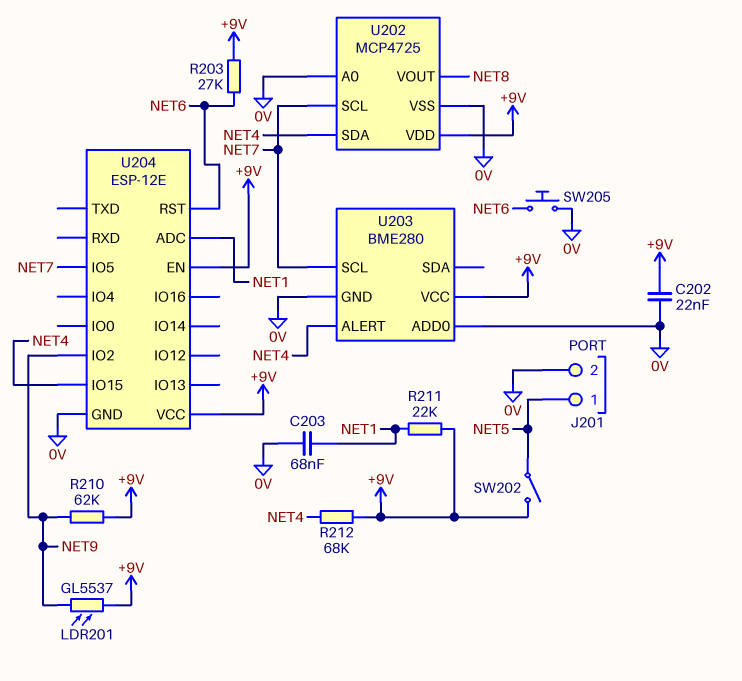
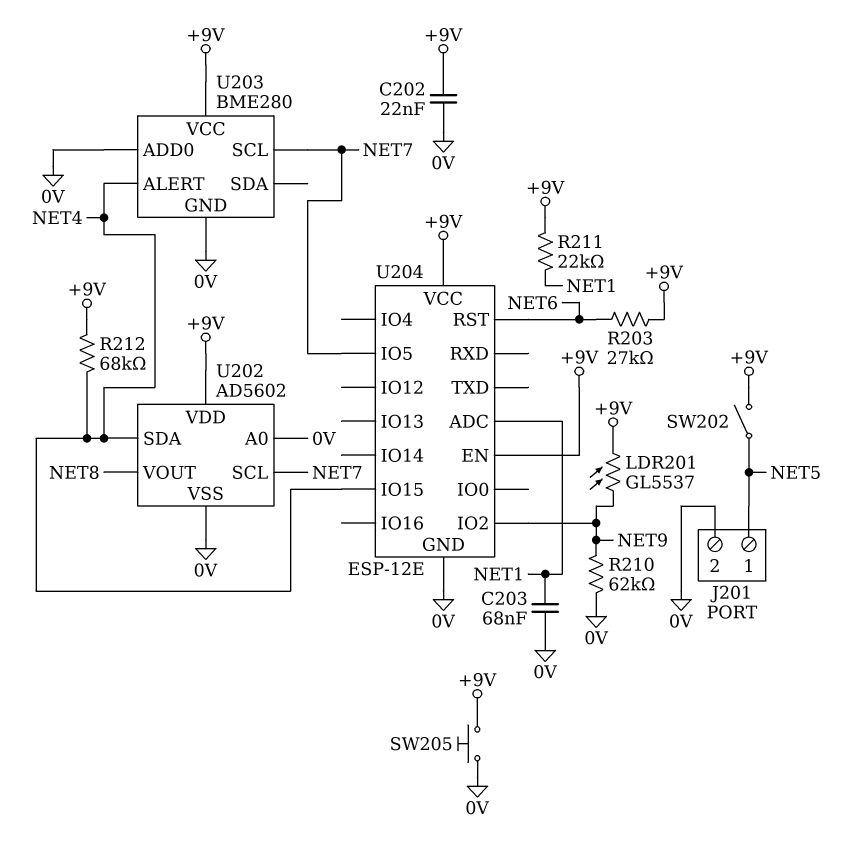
R210: 62k (+9V, NET9) -> 62k (0V, NET9)
SW205: button (0V, NET6) -> button (+9V, 0V)
U202: MCP4725 -> AD5602

